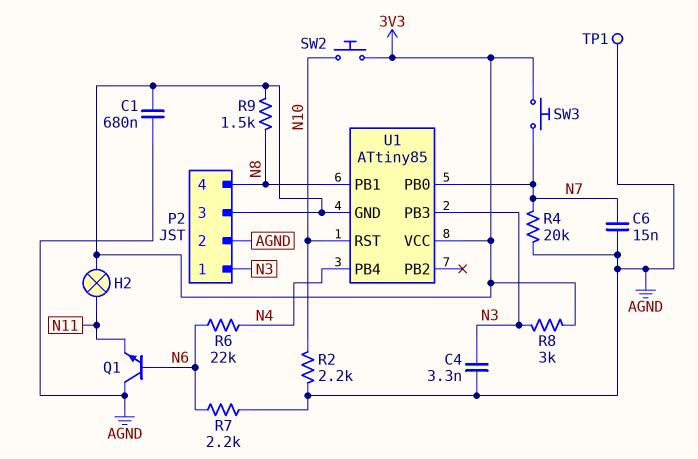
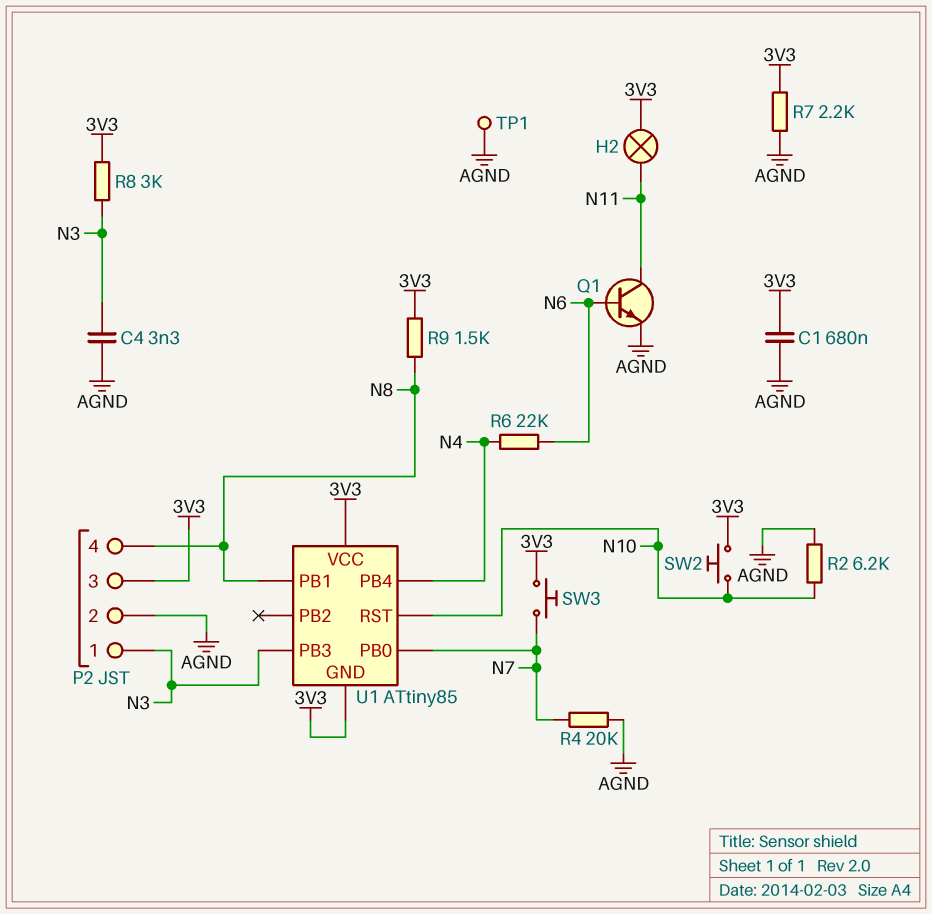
C6: 15nF (AGND, N7) -> none
Q1: NPN (B N6, C AGND, E N11) -> NPN (B N6, C N11, E AGND)
R2: 2.2k (AGND, N10) -> 6.2k (AGND, N10)
R7: 2.2k (AGND, N6) -> 2.2k (3V3, AGND)

